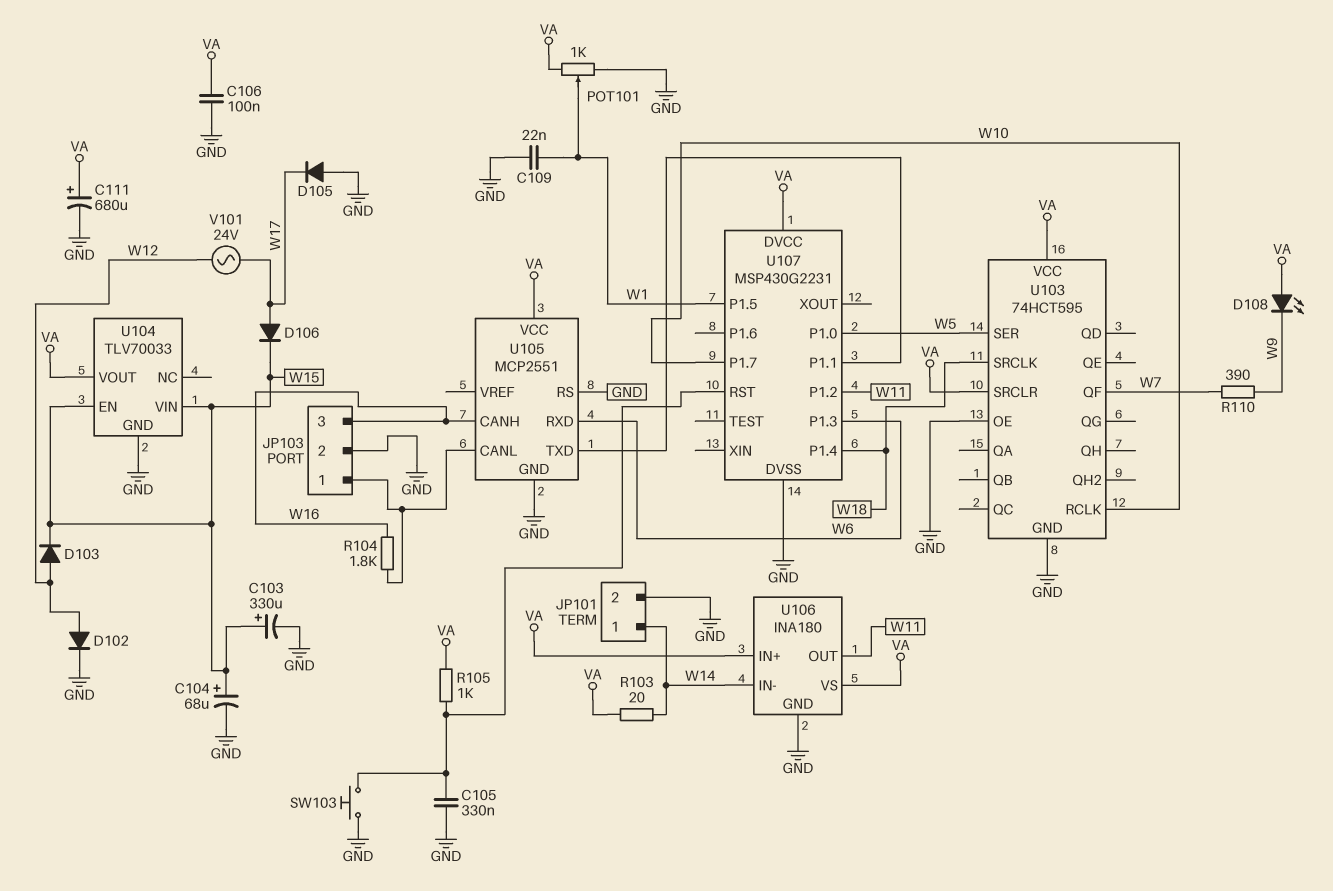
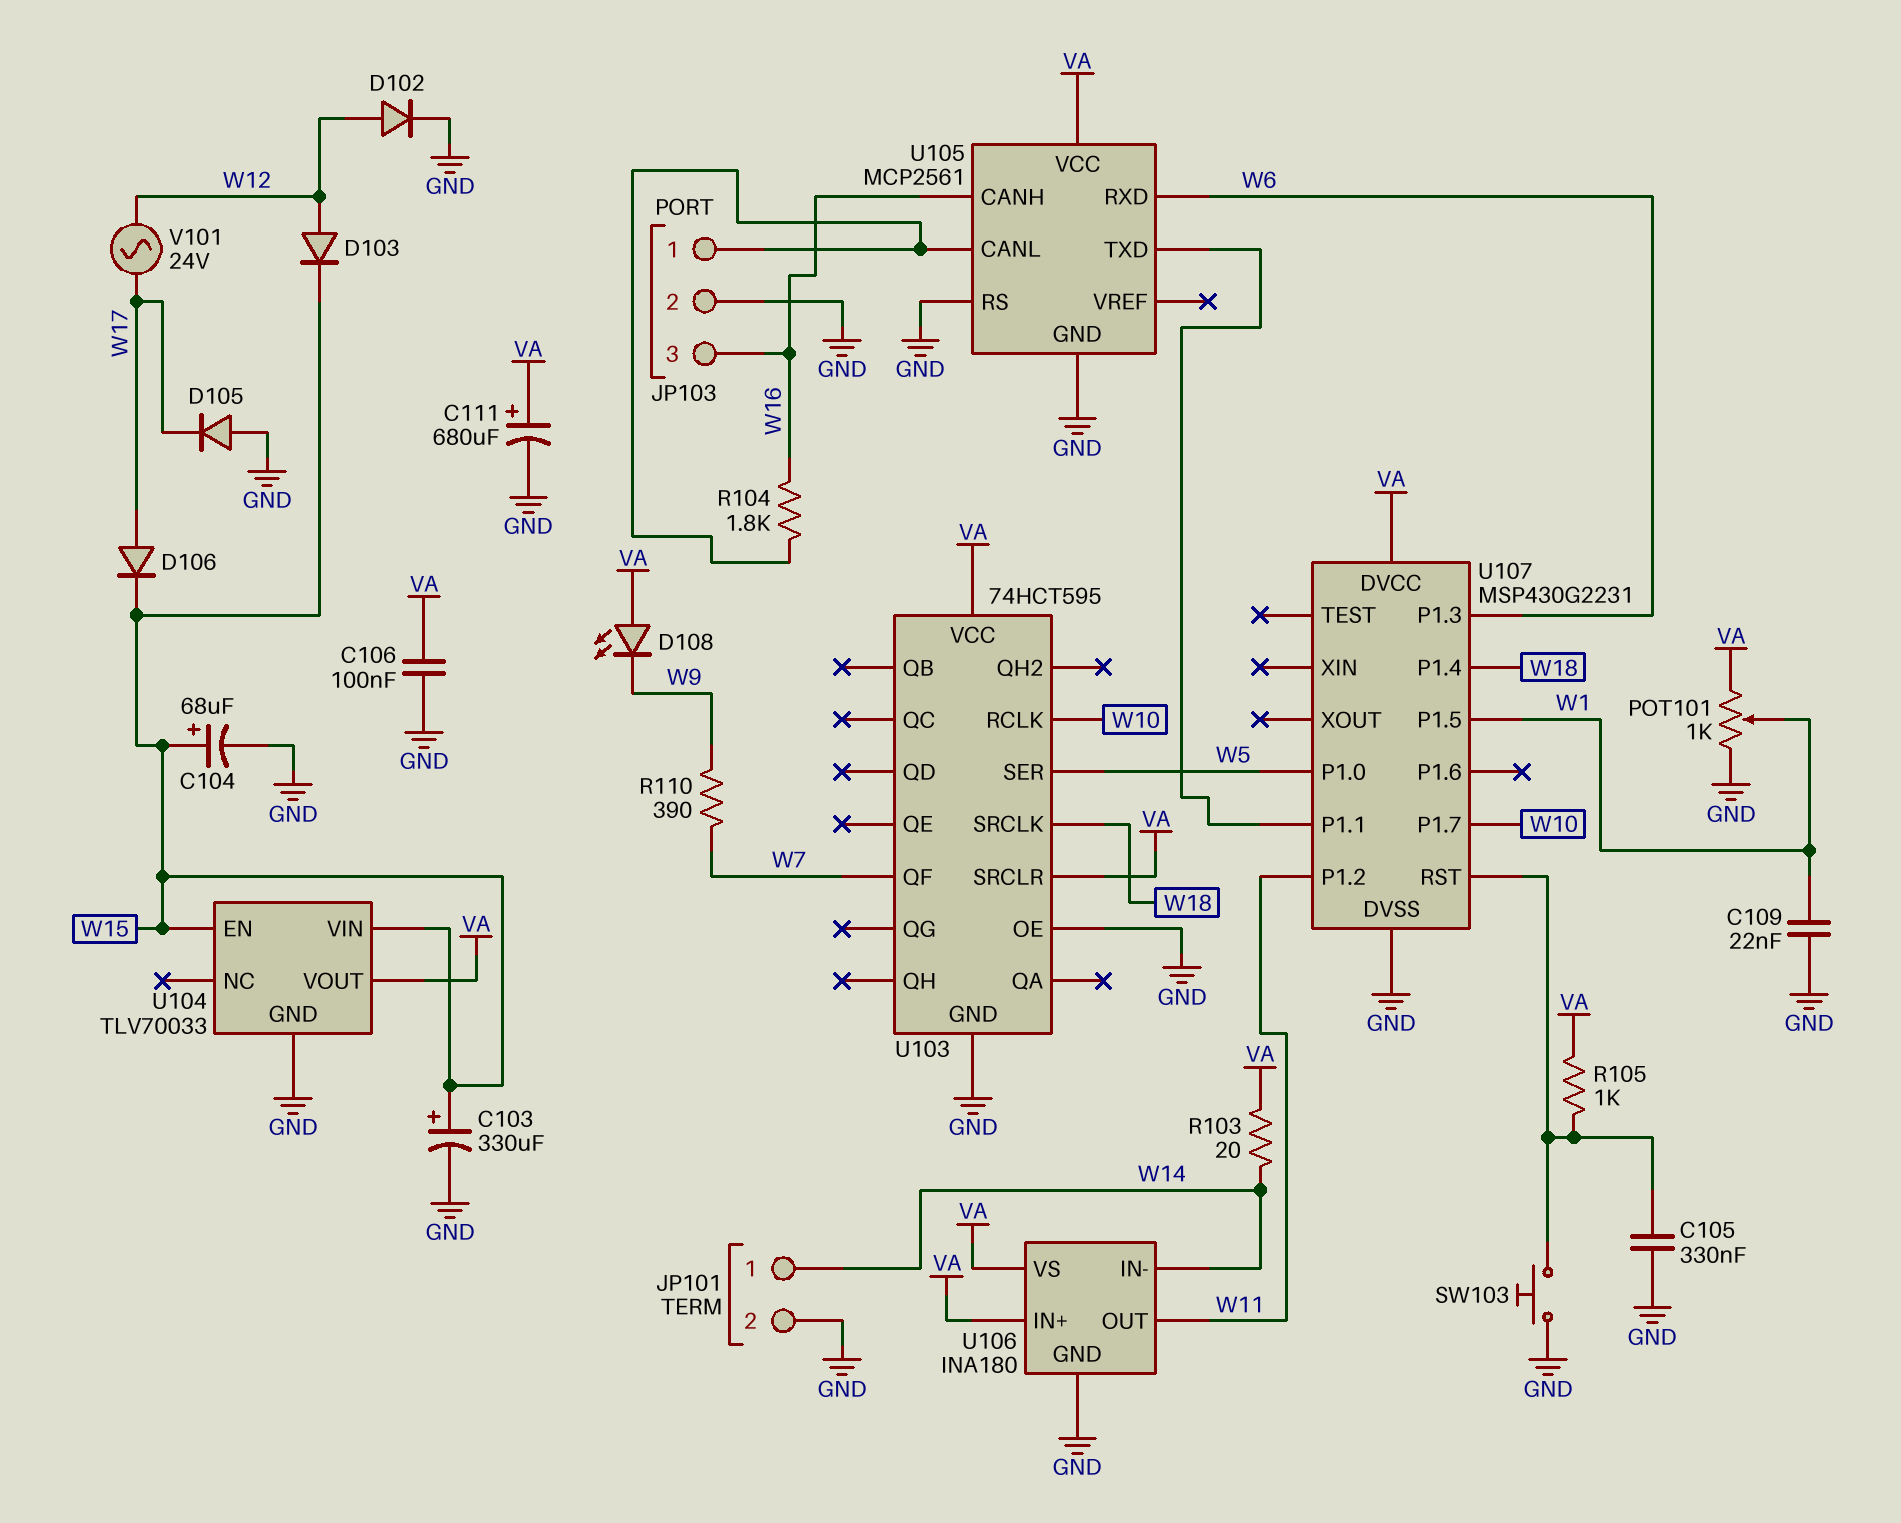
U105: MCP2551 -> MCP2561

